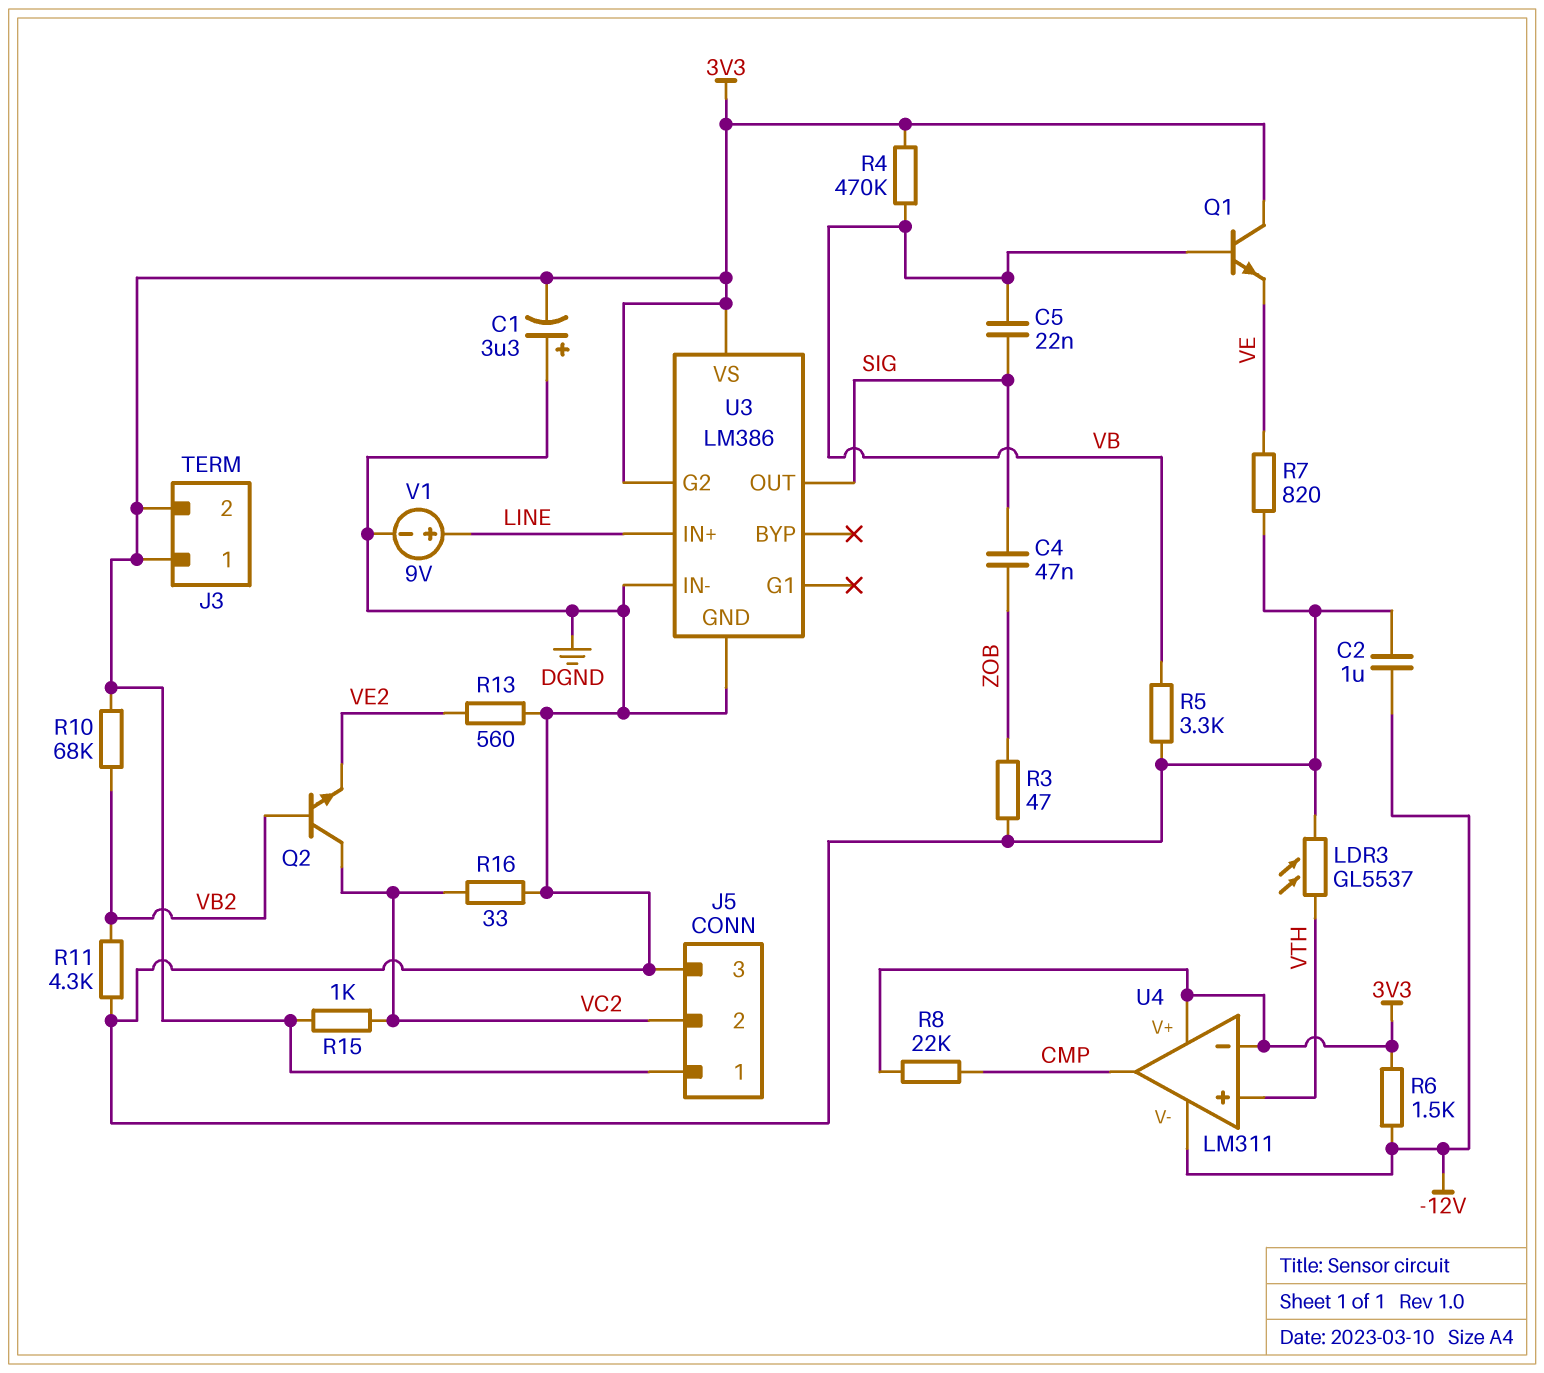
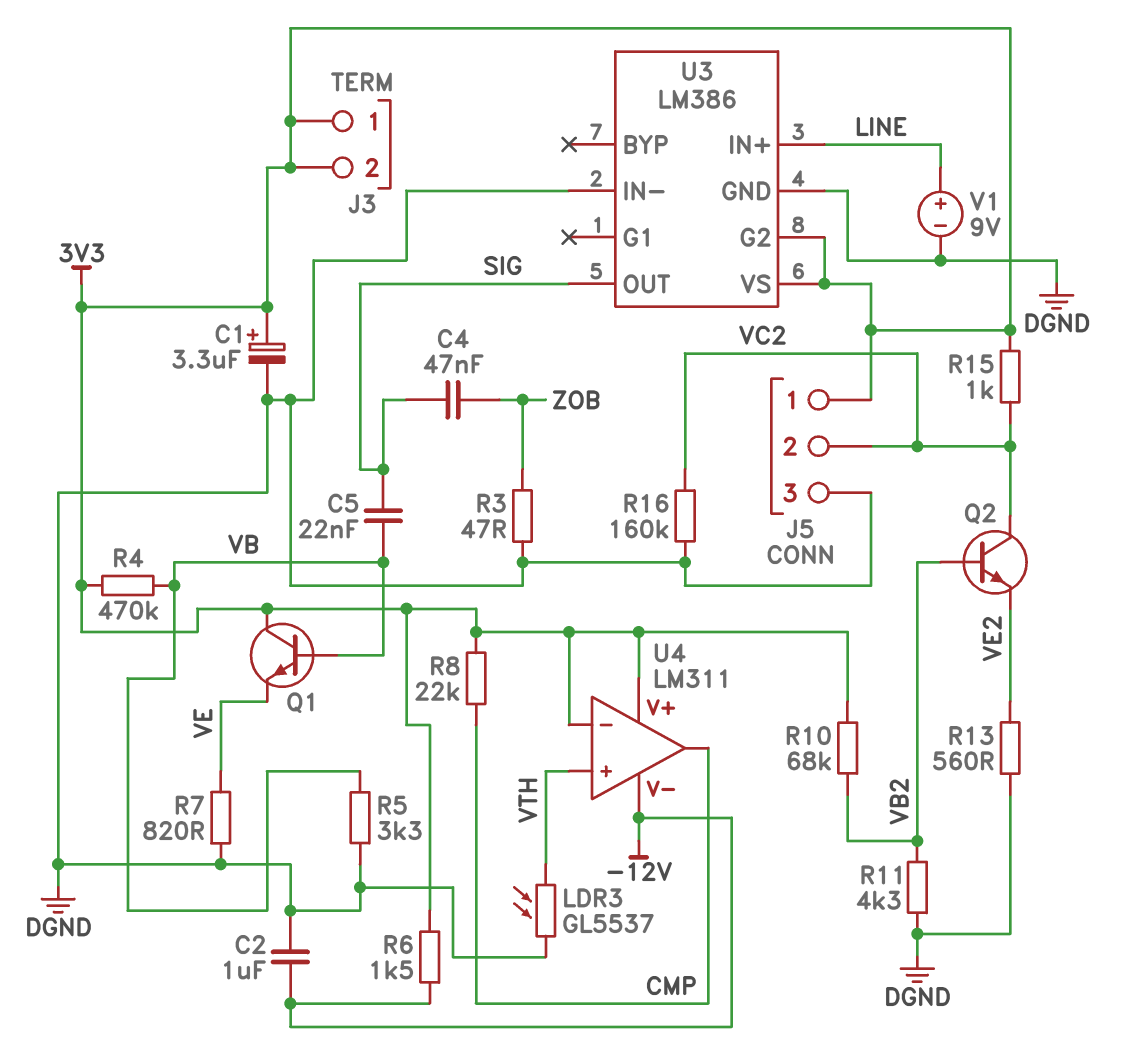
C1: 3.3uF (plus DGND, minus 3V3) -> 3.3uF (plus 3V3, minus DGND)
R16: 33 (DGND, VC2) -> 160k (DGND, VC2)

